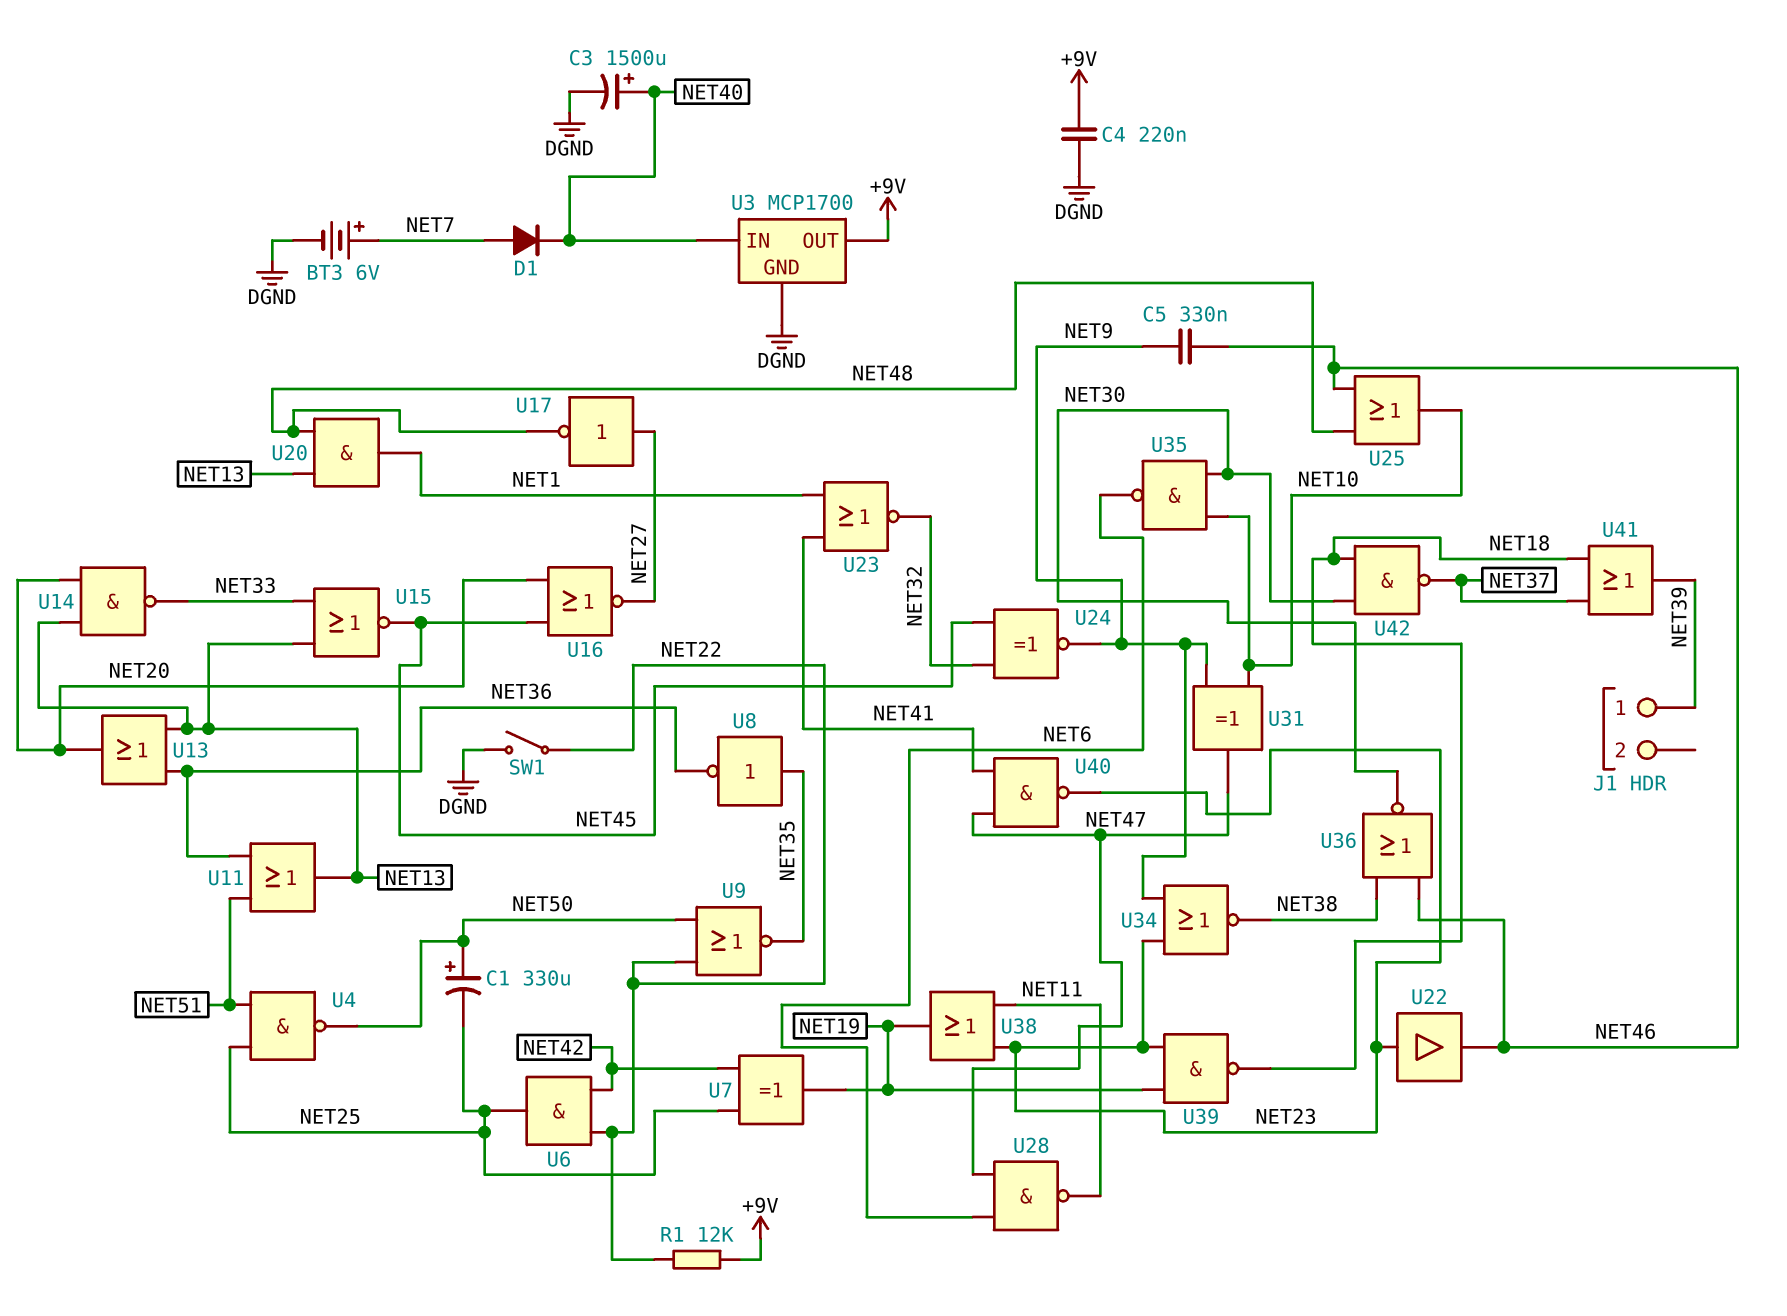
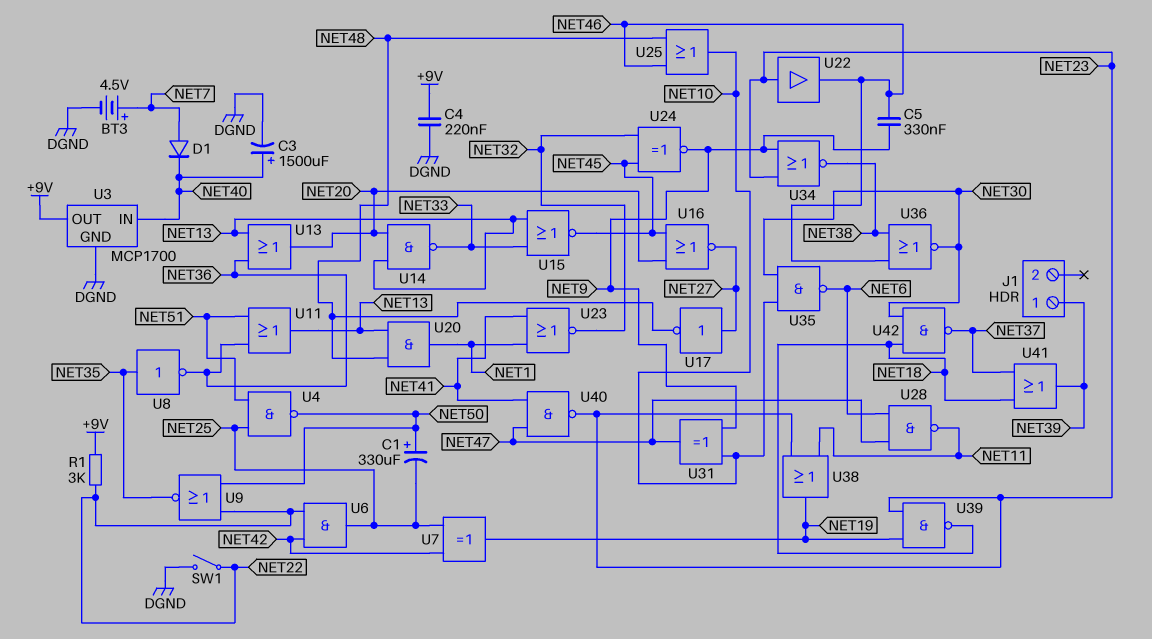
BT3: 6V (plus NET7, minus DGND) -> 4.5V (plus NET7, minus DGND)
R1: 12k (+9V, NET22) -> 3k (+9V, NET22)

